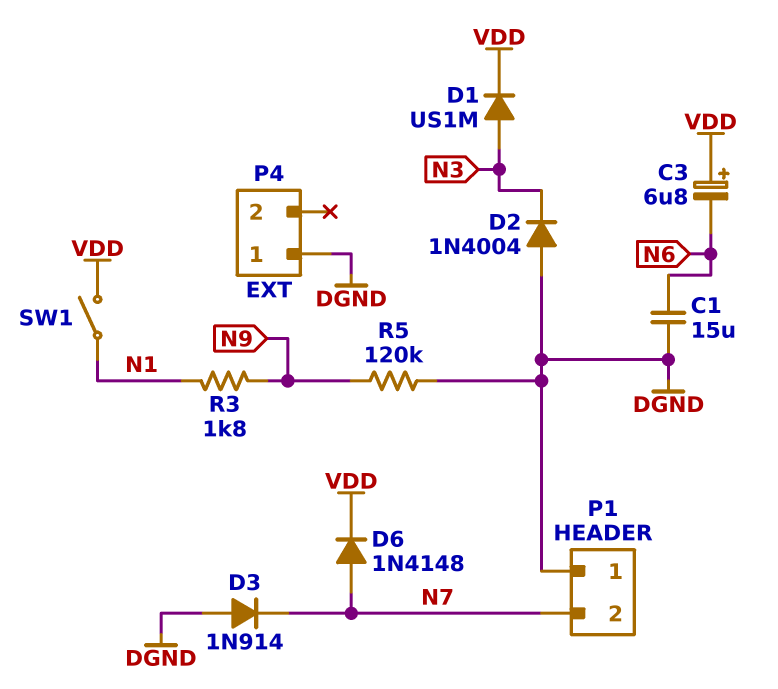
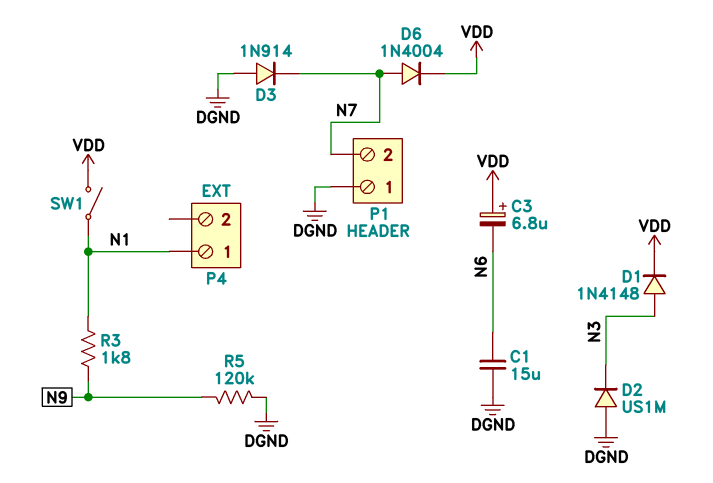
D1: diode US1M (A N3, K VDD) -> diode 1N4148 (A N3, K VDD)
D2: diode 1N4004 (A DGND, K N3) -> diode US1M (A DGND, K N3)
D6: diode 1N4148 (A N7, K VDD) -> diode 1N4004 (A N7, K VDD)
P4 pin 1: DGND -> N1

